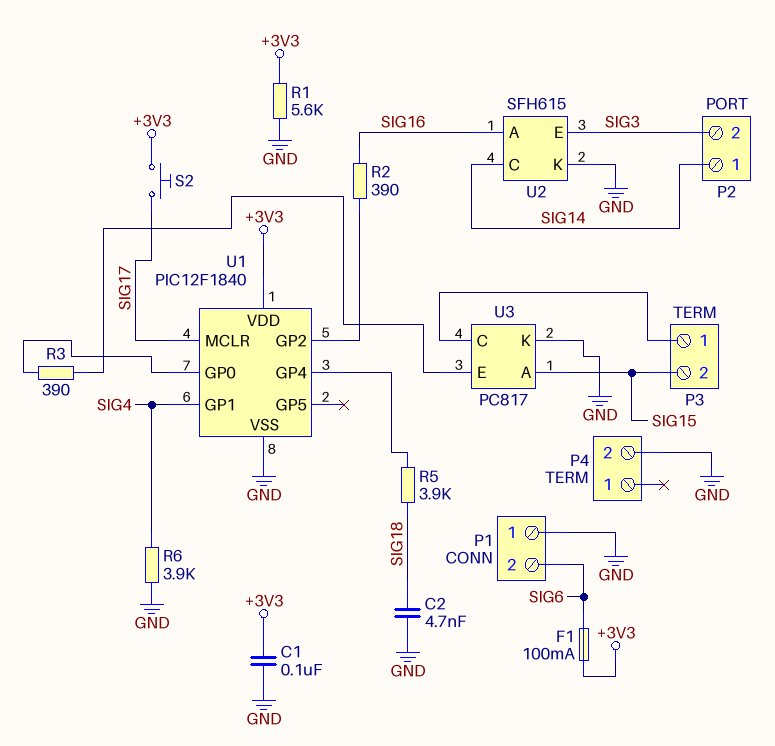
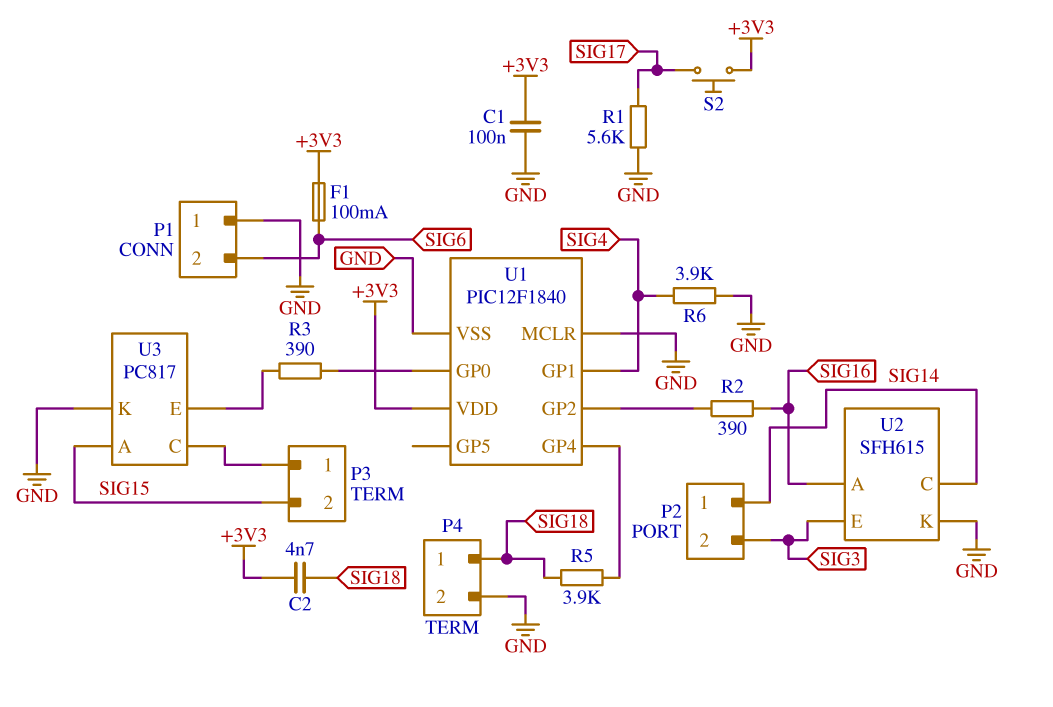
C2: 4.7nF (GND, SIG18) -> 4.7nF (+3V3, SIG18)
P4 pin 1: none -> SIG18
R1: 5.6k (+3V3, GND) -> 5.6k (GND, SIG17)
U1 pin MCLR: SIG17 -> GND

